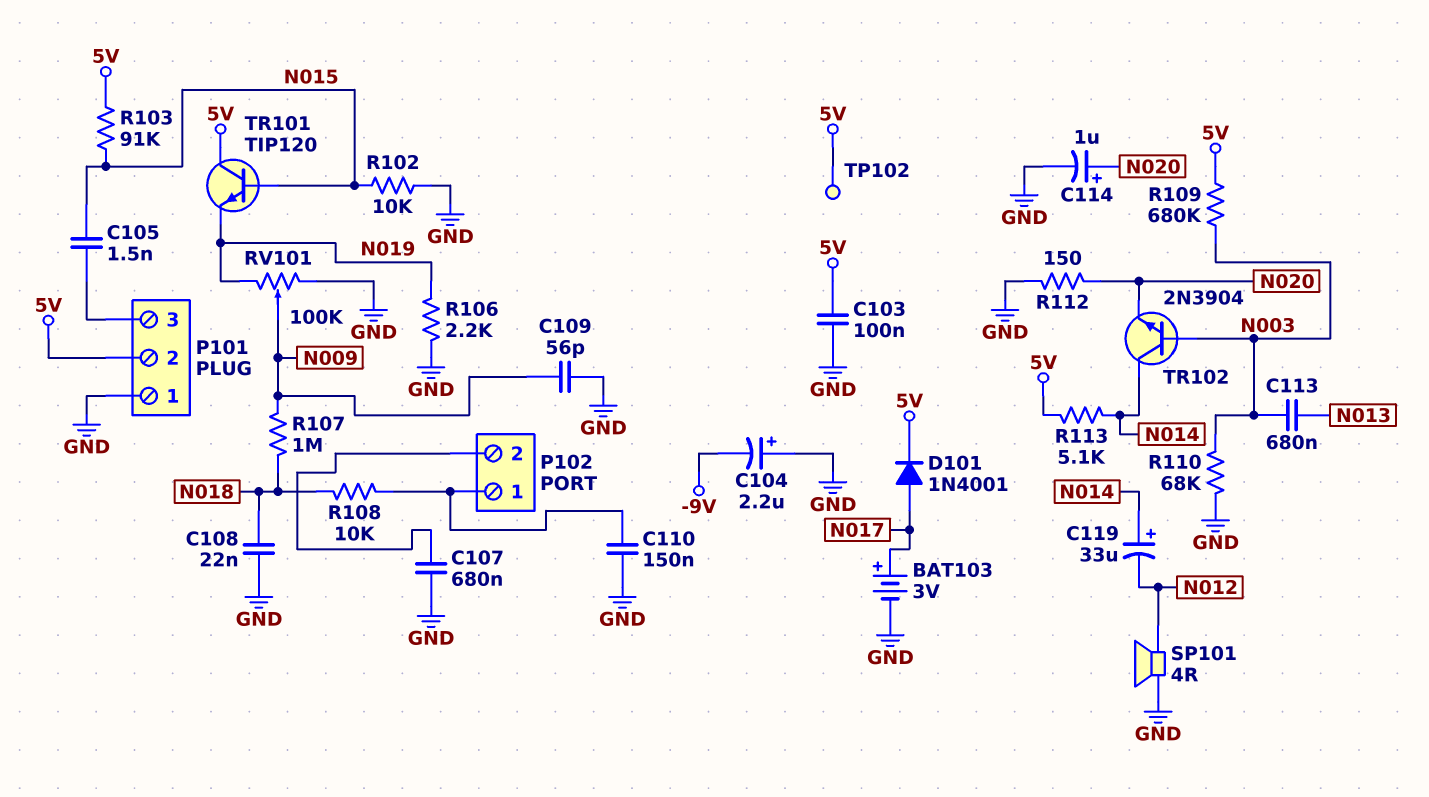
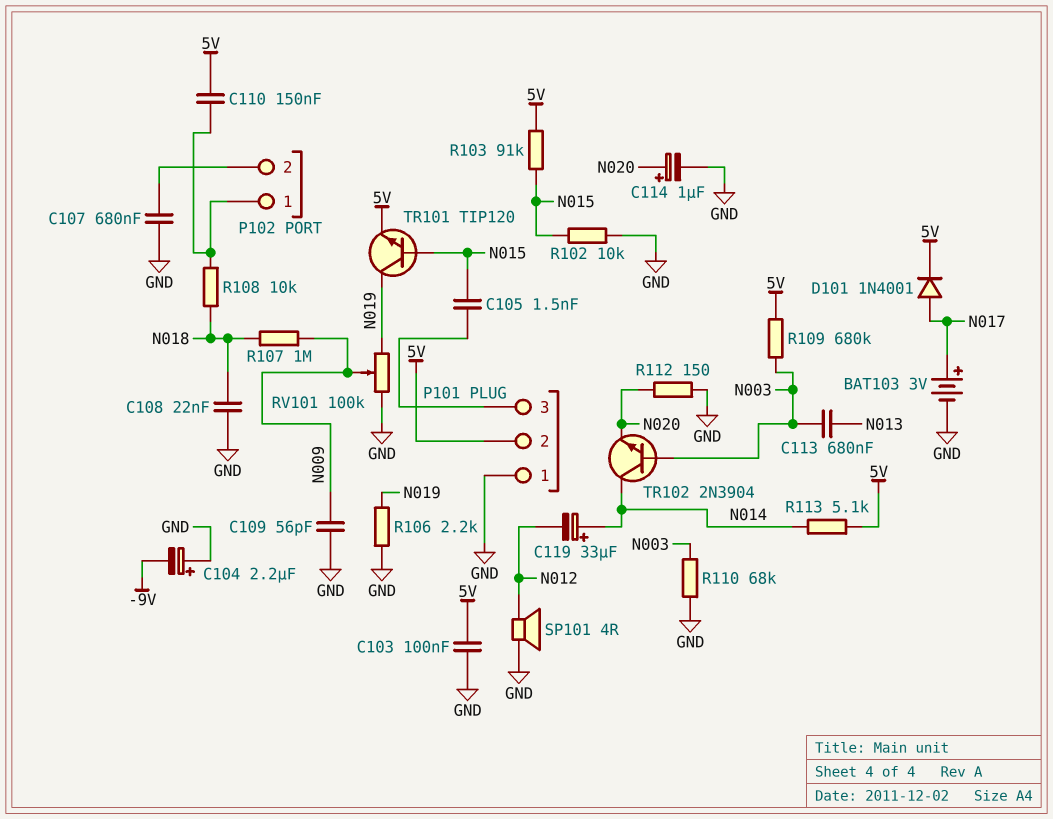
C110: 150nF (GND, P102/1) -> 150nF (5V, P102/1)
TP102: test point (5V) -> none
TR101: NPN TIP120 (B N015, C 5V, E N019) -> NPN TIP120 (B N015, C N019, E 5V)

